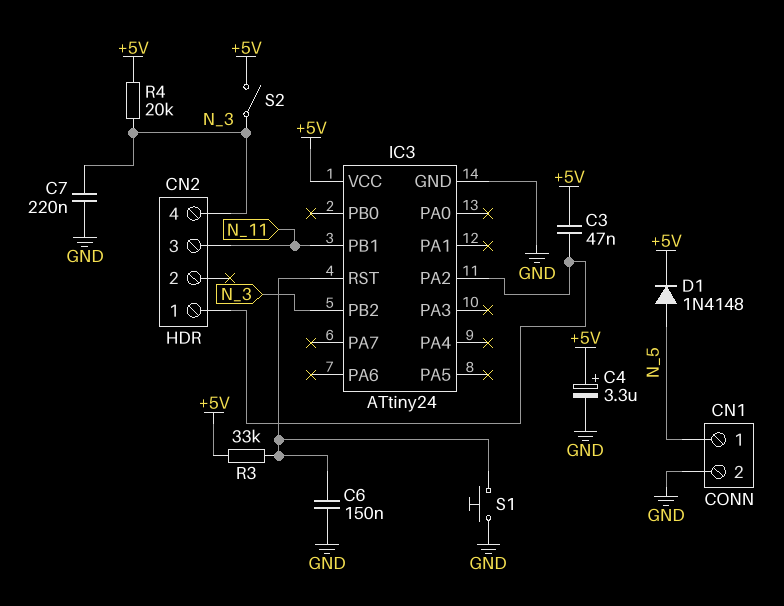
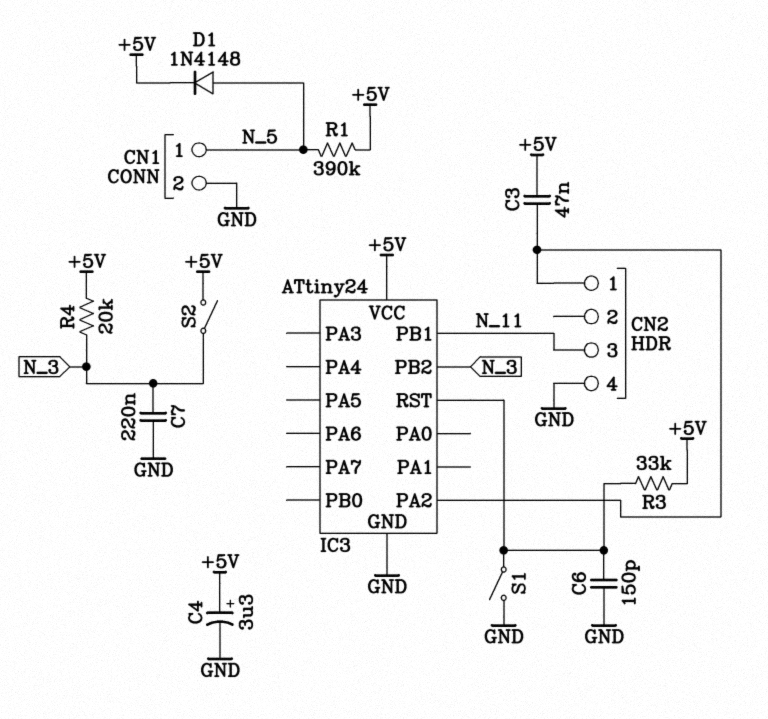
C6: 150nF (GND, IC3/RST) -> 150pF (GND, IC3/RST)
CN2 pin 4: N_3 -> GND
R1: none -> 390k (+5V, N_5)
S1: button (GND, IC3/RST) -> switch (GND, IC3/RST)

